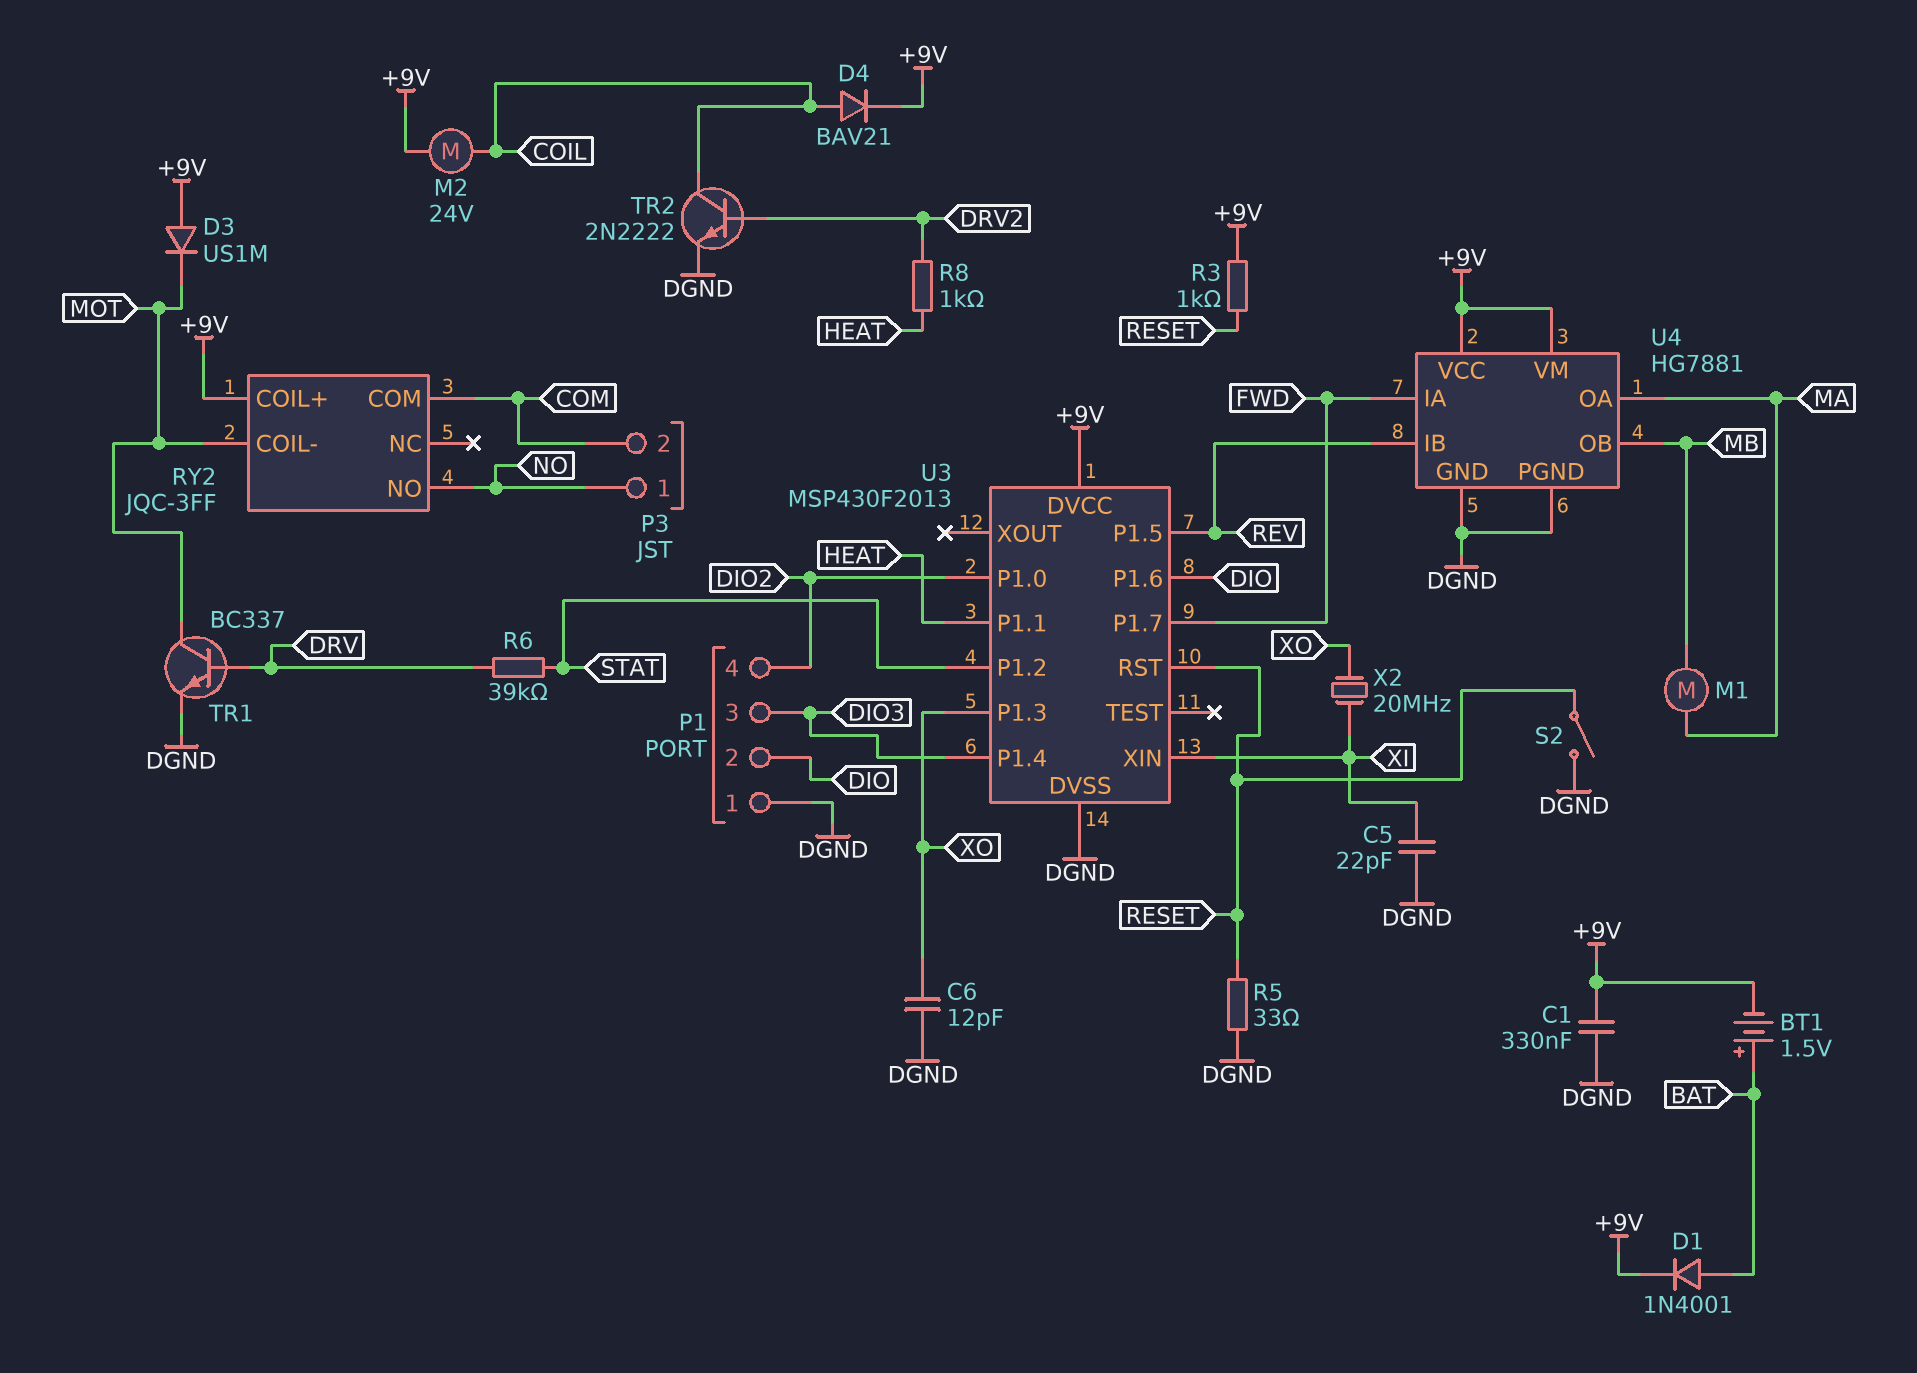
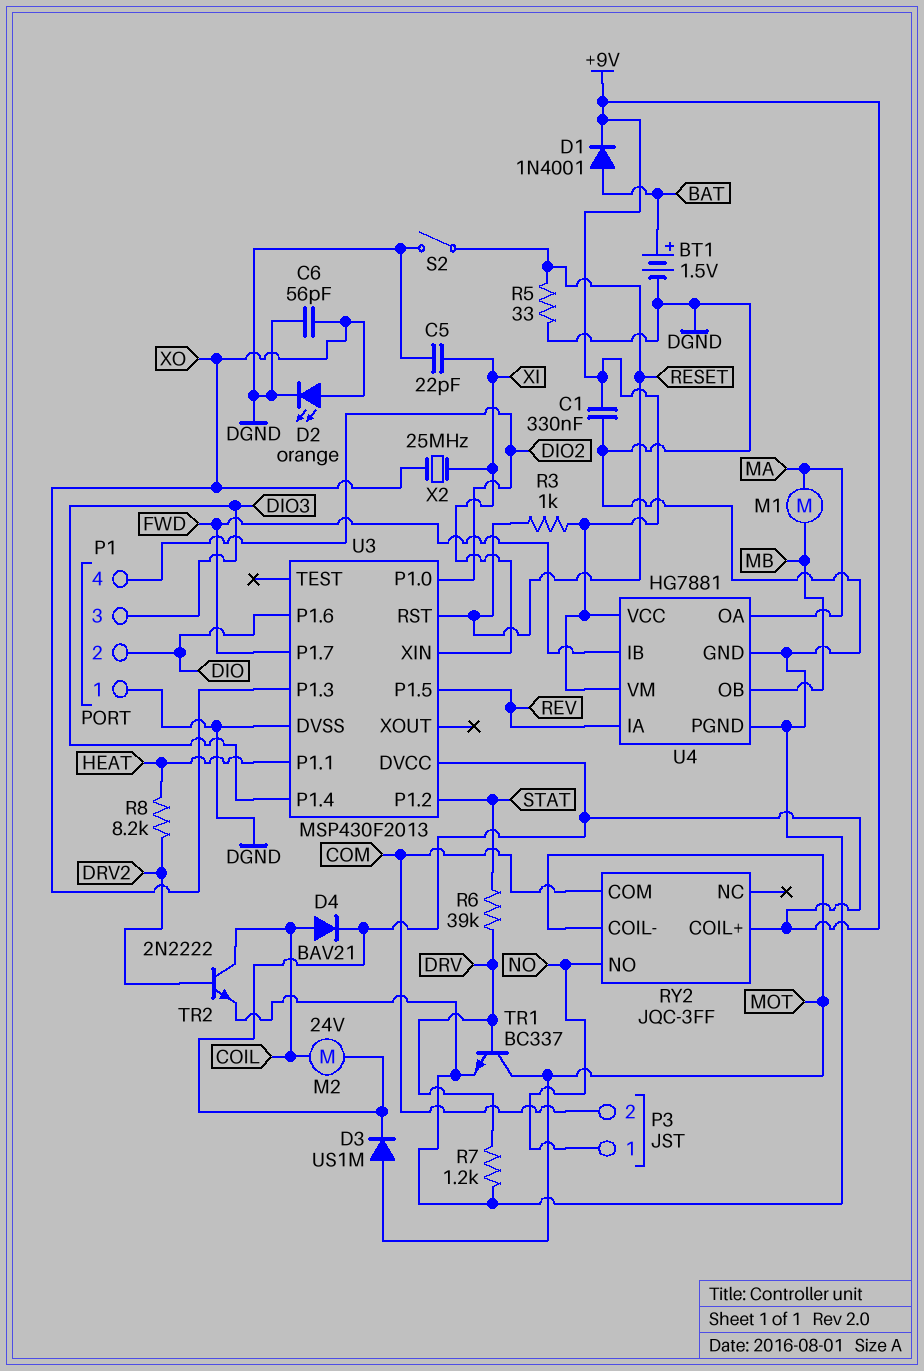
BT1: 1.5V (plus BAT, minus +9V) -> 1.5V (plus BAT, minus DGND)
C6: 12pF (DGND, XO) -> 56pF (DGND, XO)
D2: none -> LED orange (A XO, K DGND)
D3: diode US1M (A +9V, K MOT) -> diode US1M (A MOT, K +9V)
R7: none -> 1.2k (DGND, DRV)
R8: 1k (DRV2, HEAT) -> 8.2k (DRV2, HEAT)
U4 pin IA: FWD -> REV
U4 pin IB: REV -> FWD
X2: 20MHz (XI, XO) -> 25MHz (XI, XO)

